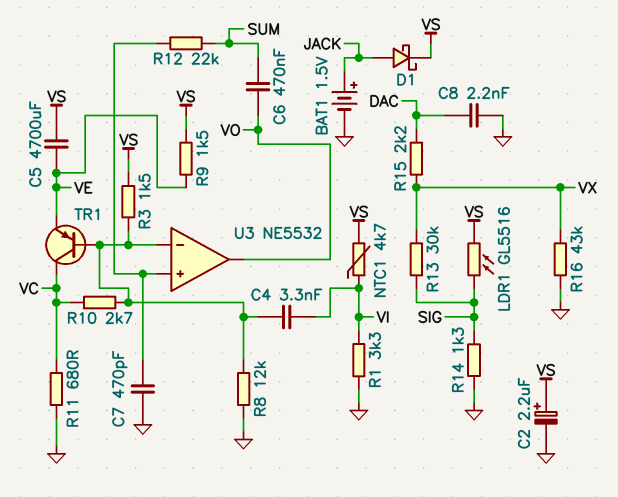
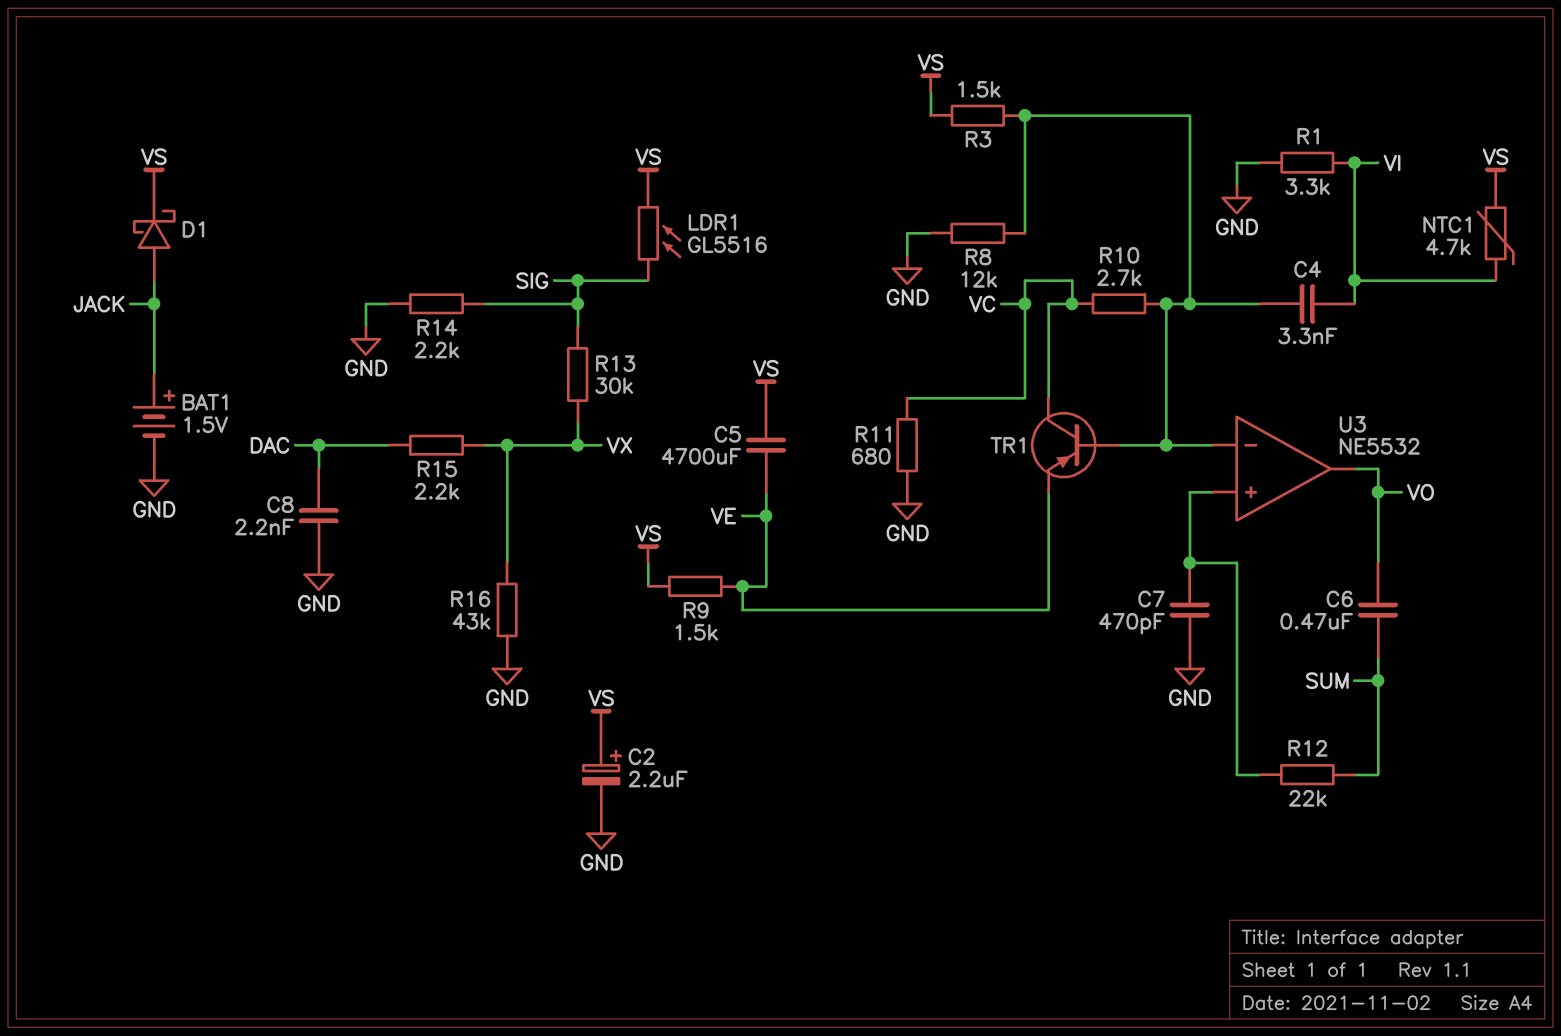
R14: 1.3k (GND, SIG) -> 2.2k (GND, SIG)

